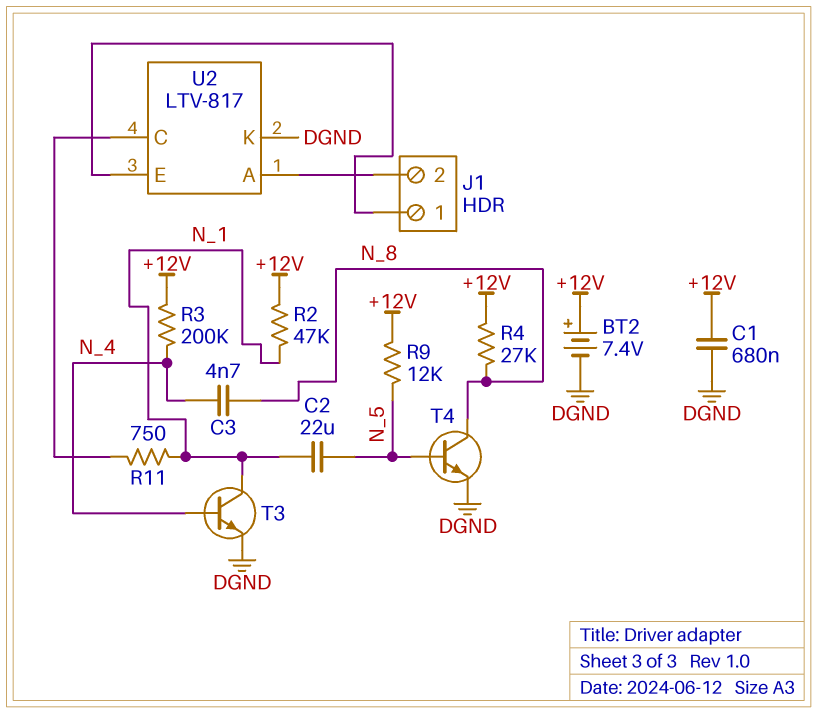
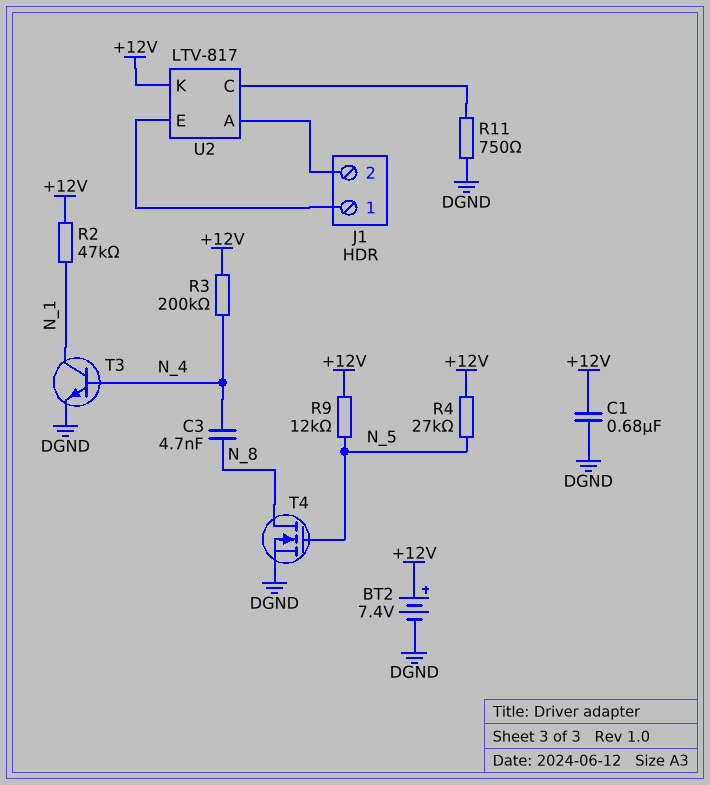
C2: 22uF (N_1, N_5) -> none
R4: 27k (+12V, N_8) -> 27k (+12V, N_5)
R11: 750 (N_1, U2/C) -> 750 (DGND, U2/C)
T4: NPN (B N_5, C N_8, E DGND) -> NMOS (G N_5, D N_8, S DGND)
U2 pin K: DGND -> +12V

